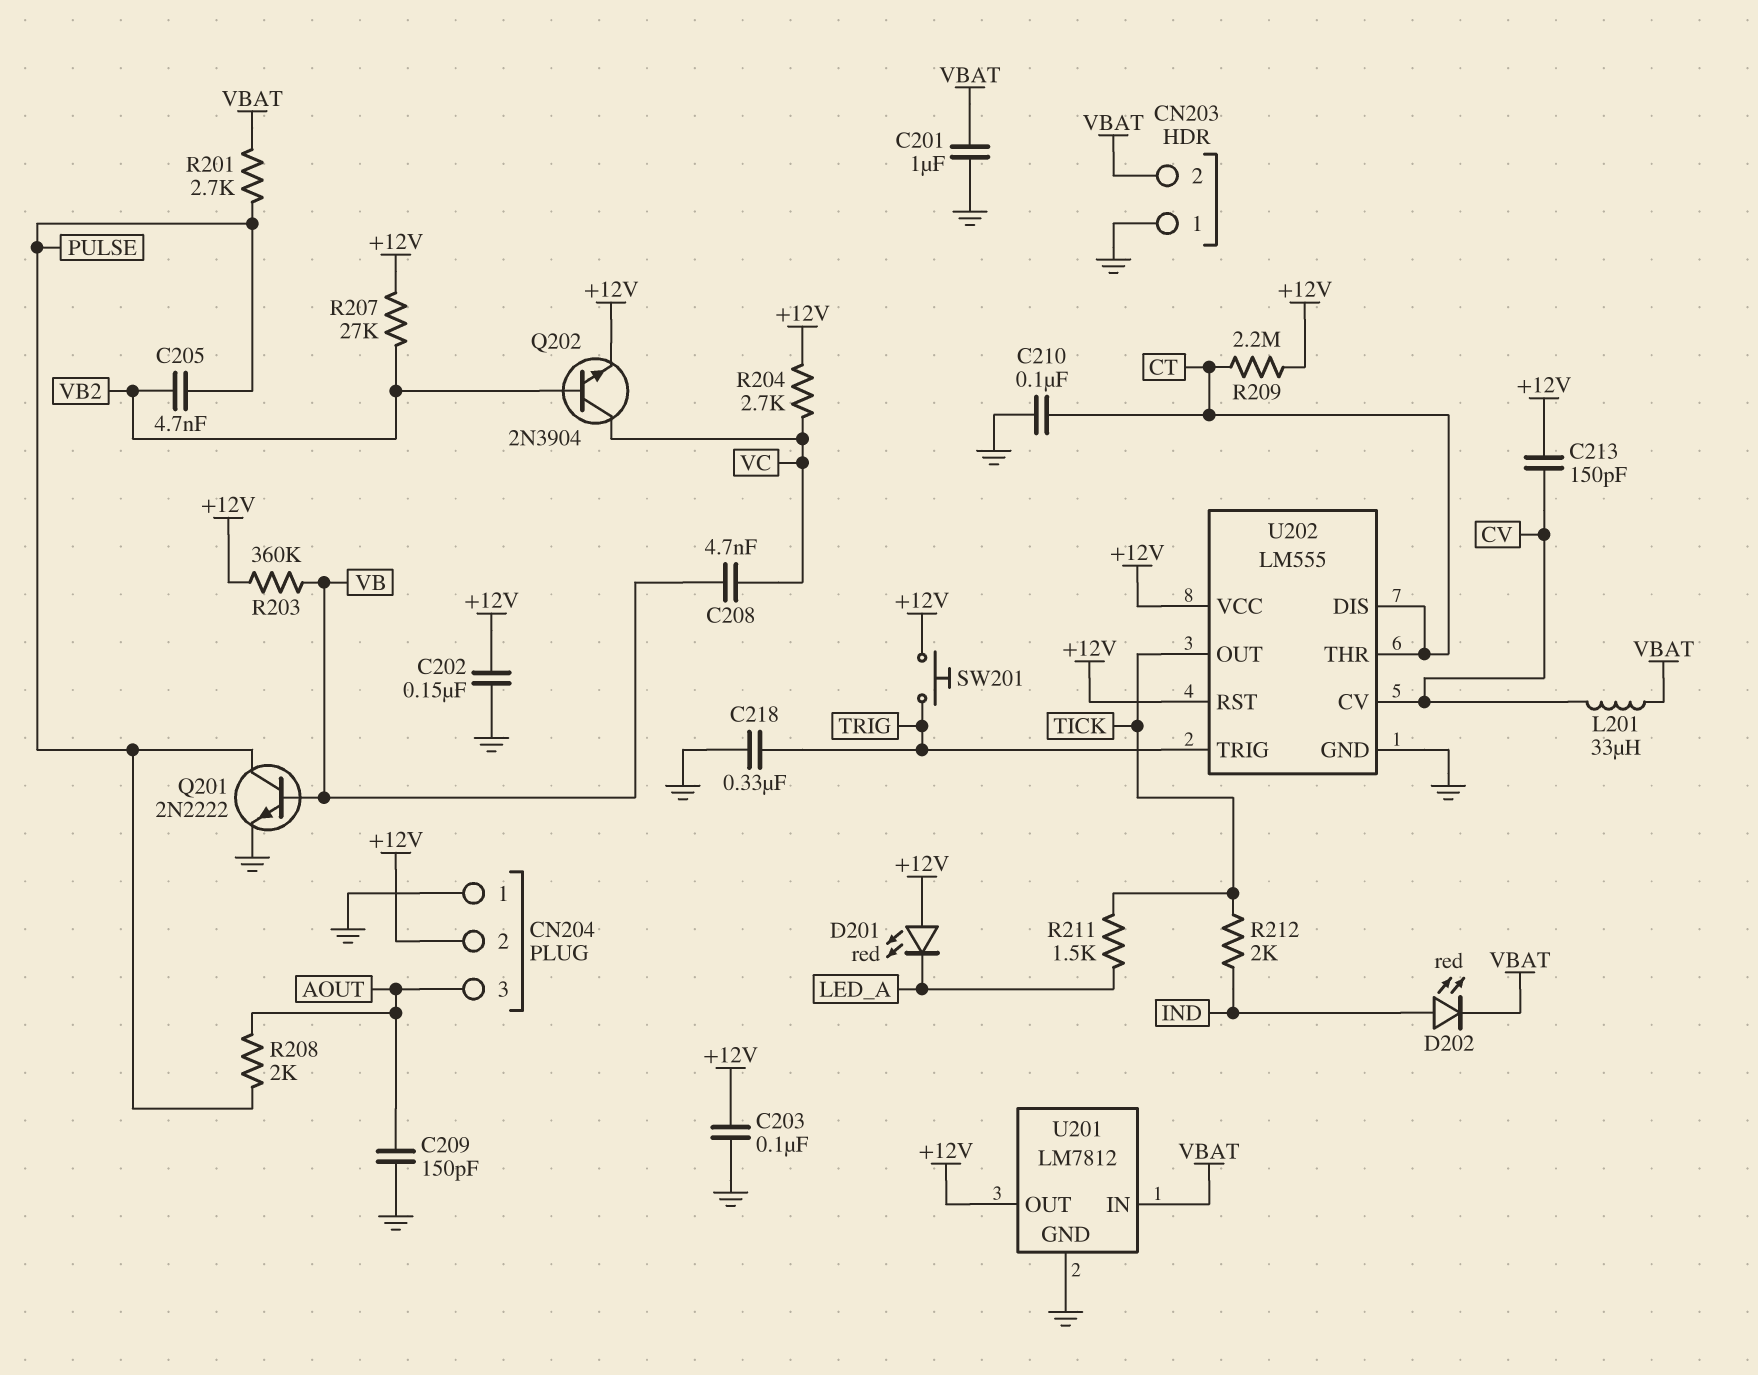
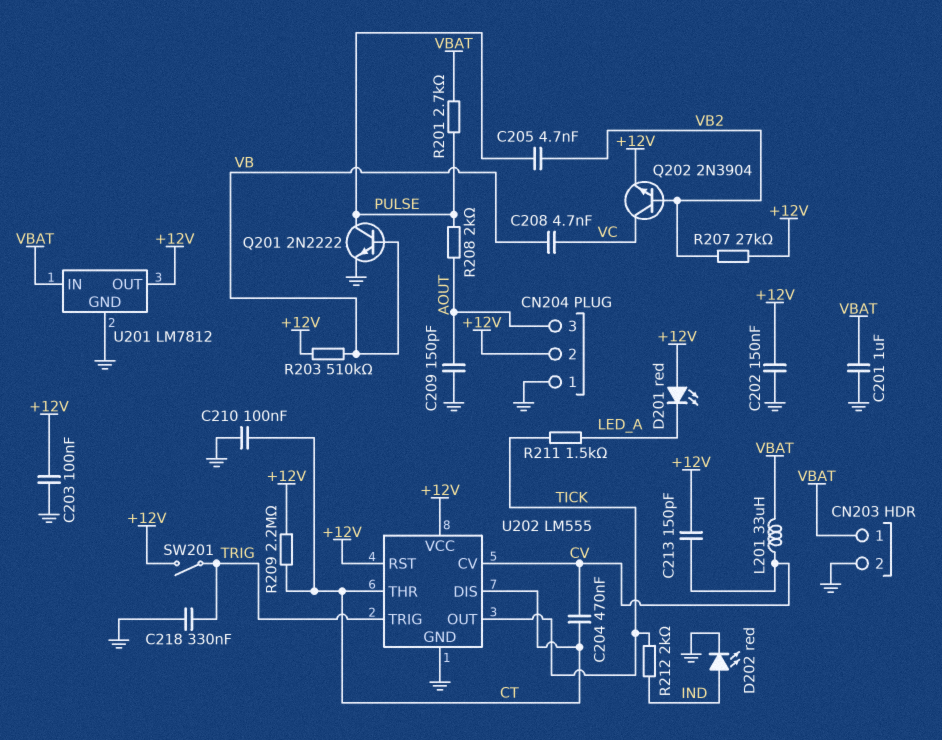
C204: none -> 470nF (CT, CV)
CN203 pin 1: GND -> VBAT
CN203 pin 2: VBAT -> GND
D202: LED red (A IND, K VBAT) -> LED red (A IND, K GND)
R203: 360k (+12V, VB) -> 510k (+12V, VB)
R204: 2.7k (+12V, VC) -> none
SW201: button (+12V, TRIG) -> switch (+12V, TRIG)

